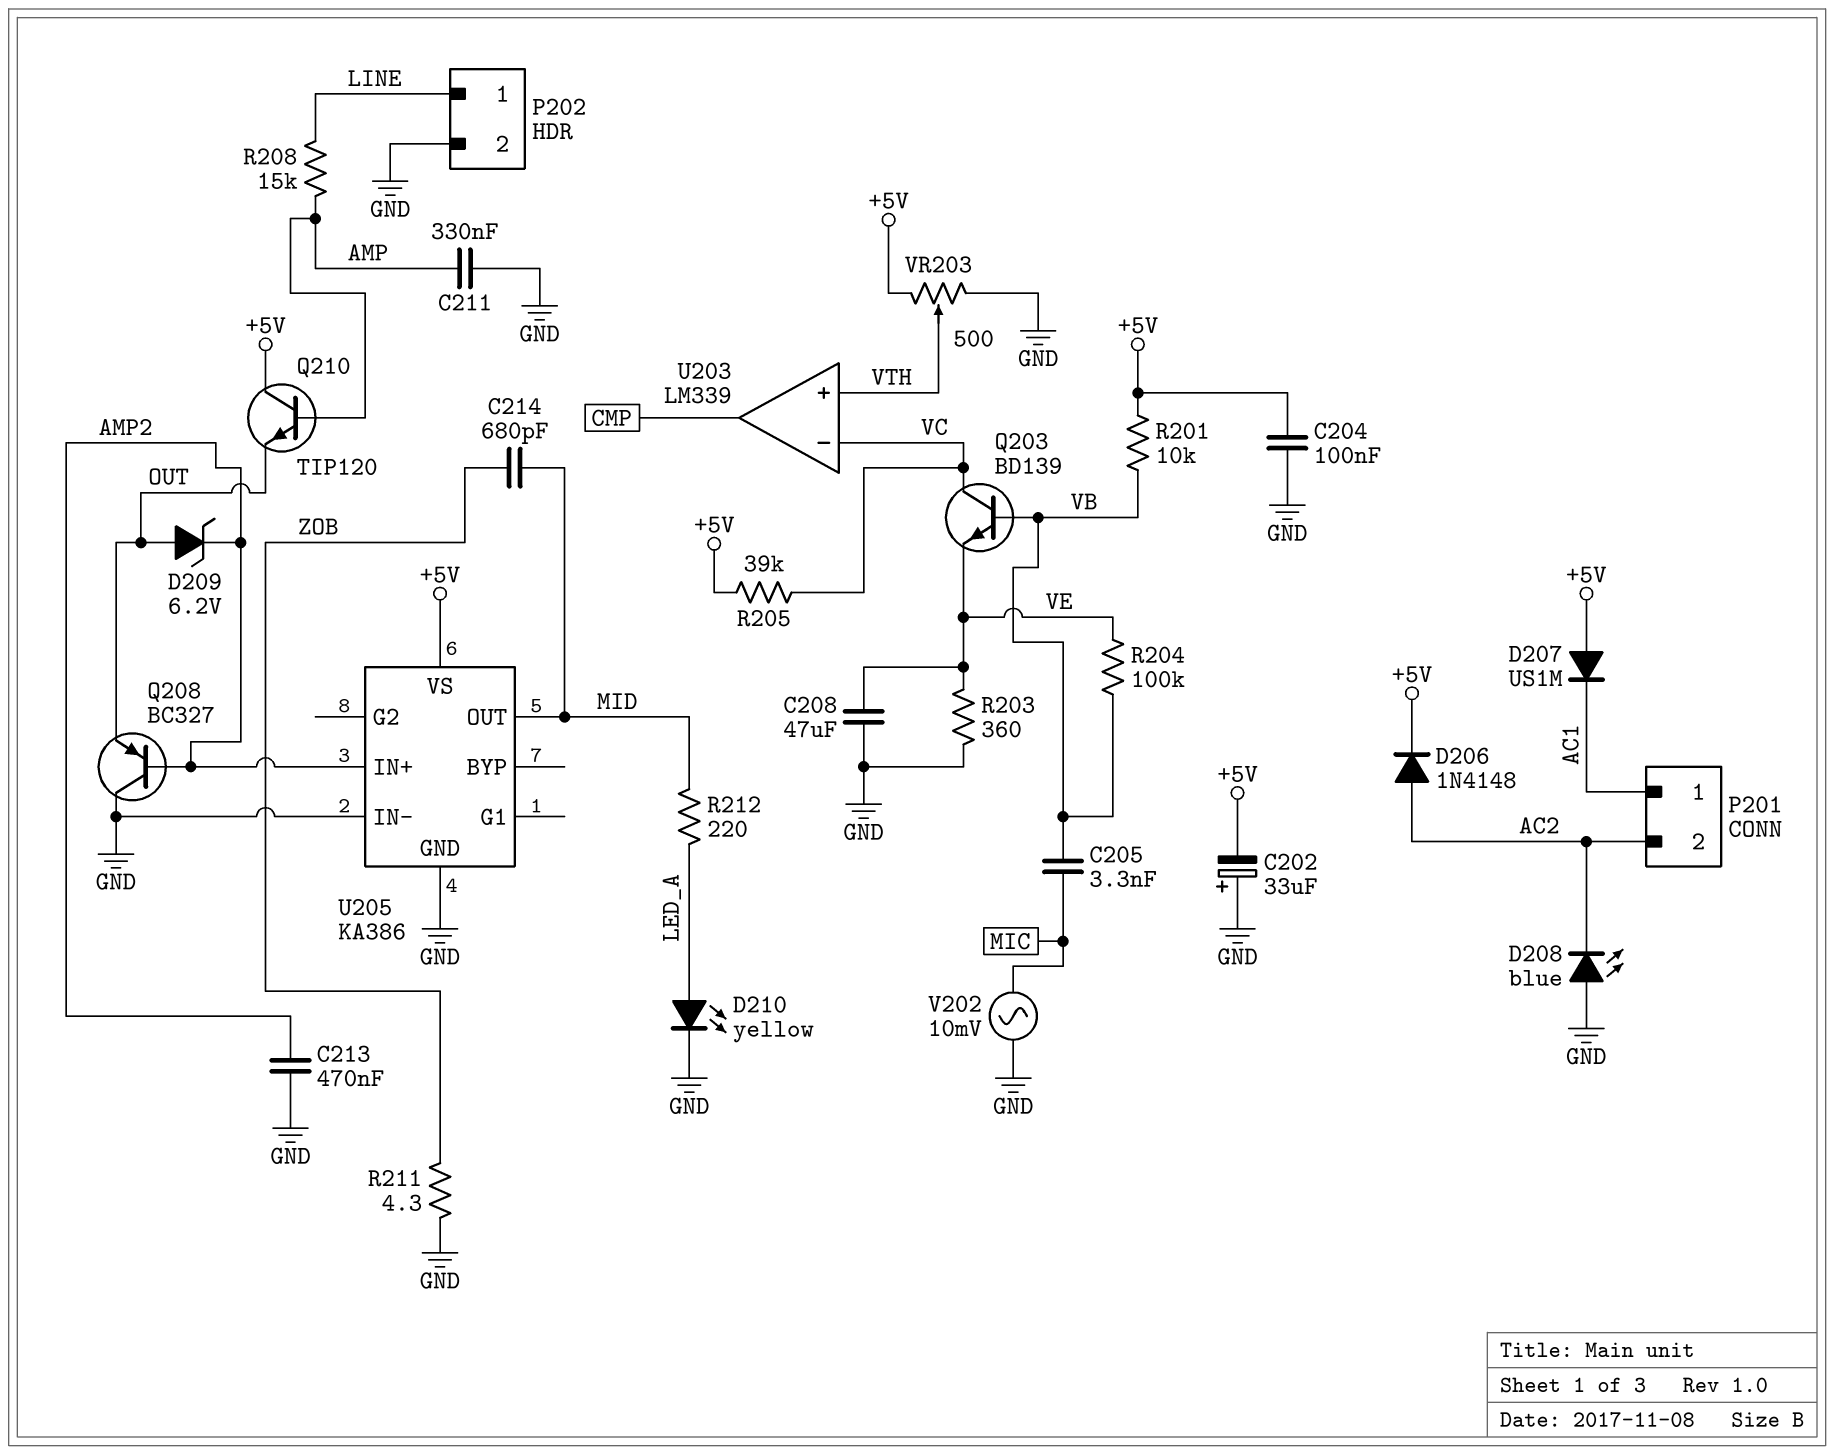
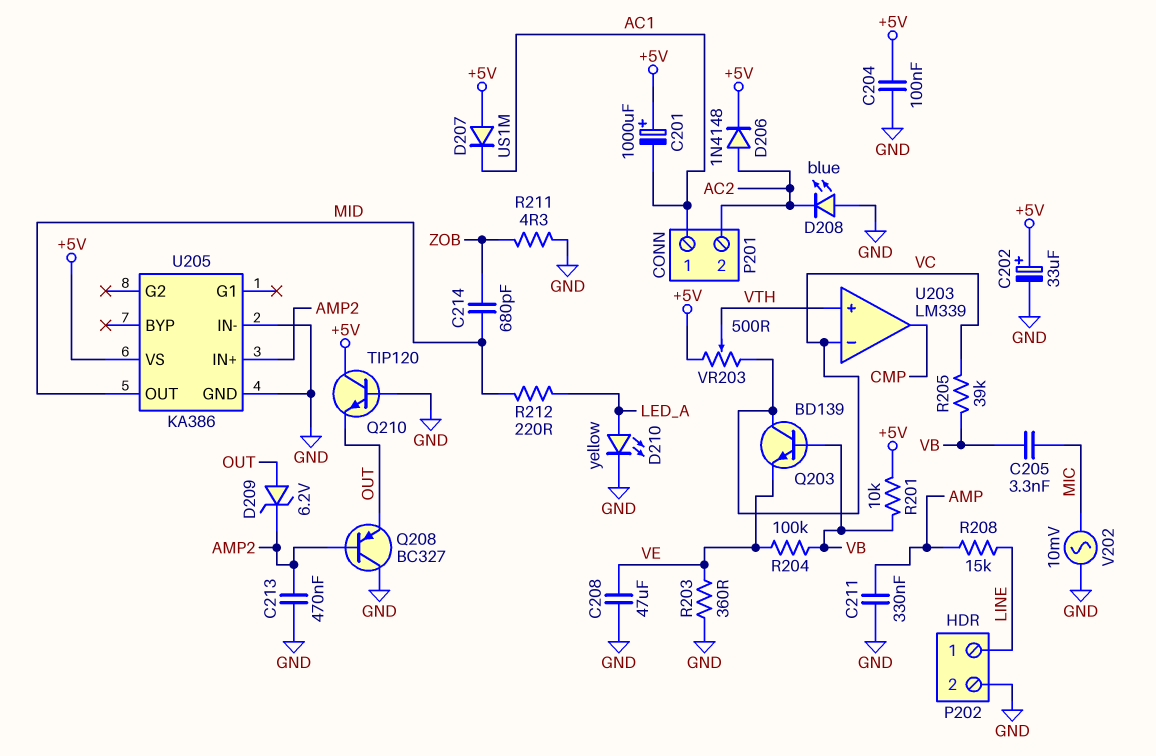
C201: none -> 1000uF (plus +5V, minus AC1)
C202: 33uF (plus GND, minus +5V) -> 33uF (plus +5V, minus GND)
Q210: NPN TIP120 (B AMP, C +5V, E OUT) -> NPN TIP120 (B GND, C +5V, E OUT)
R205: 39k (+5V, VC) -> 39k (VB, VC)
VR203: 500 (+5V, GND, wiper VTH) -> 500 (+5V, VC, wiper VTH)

